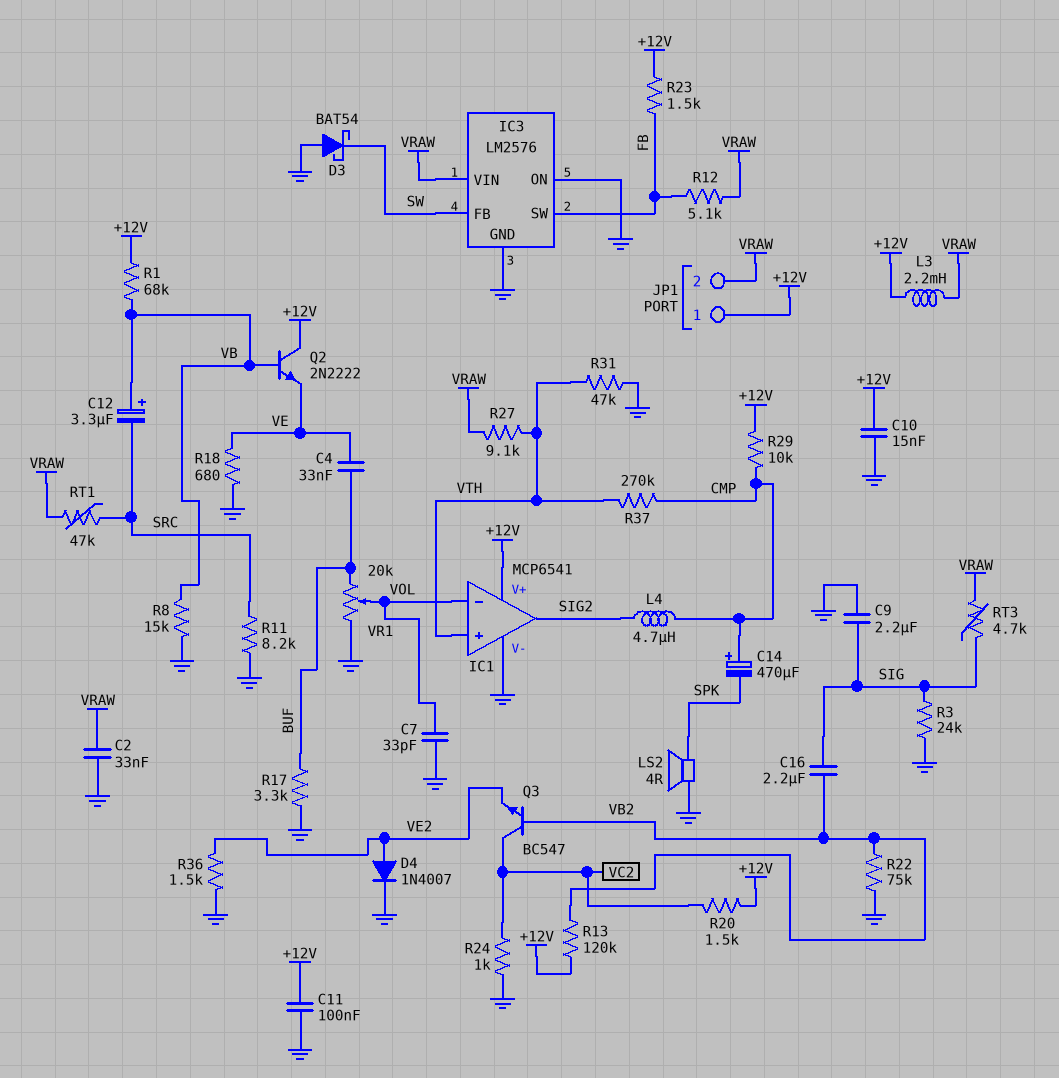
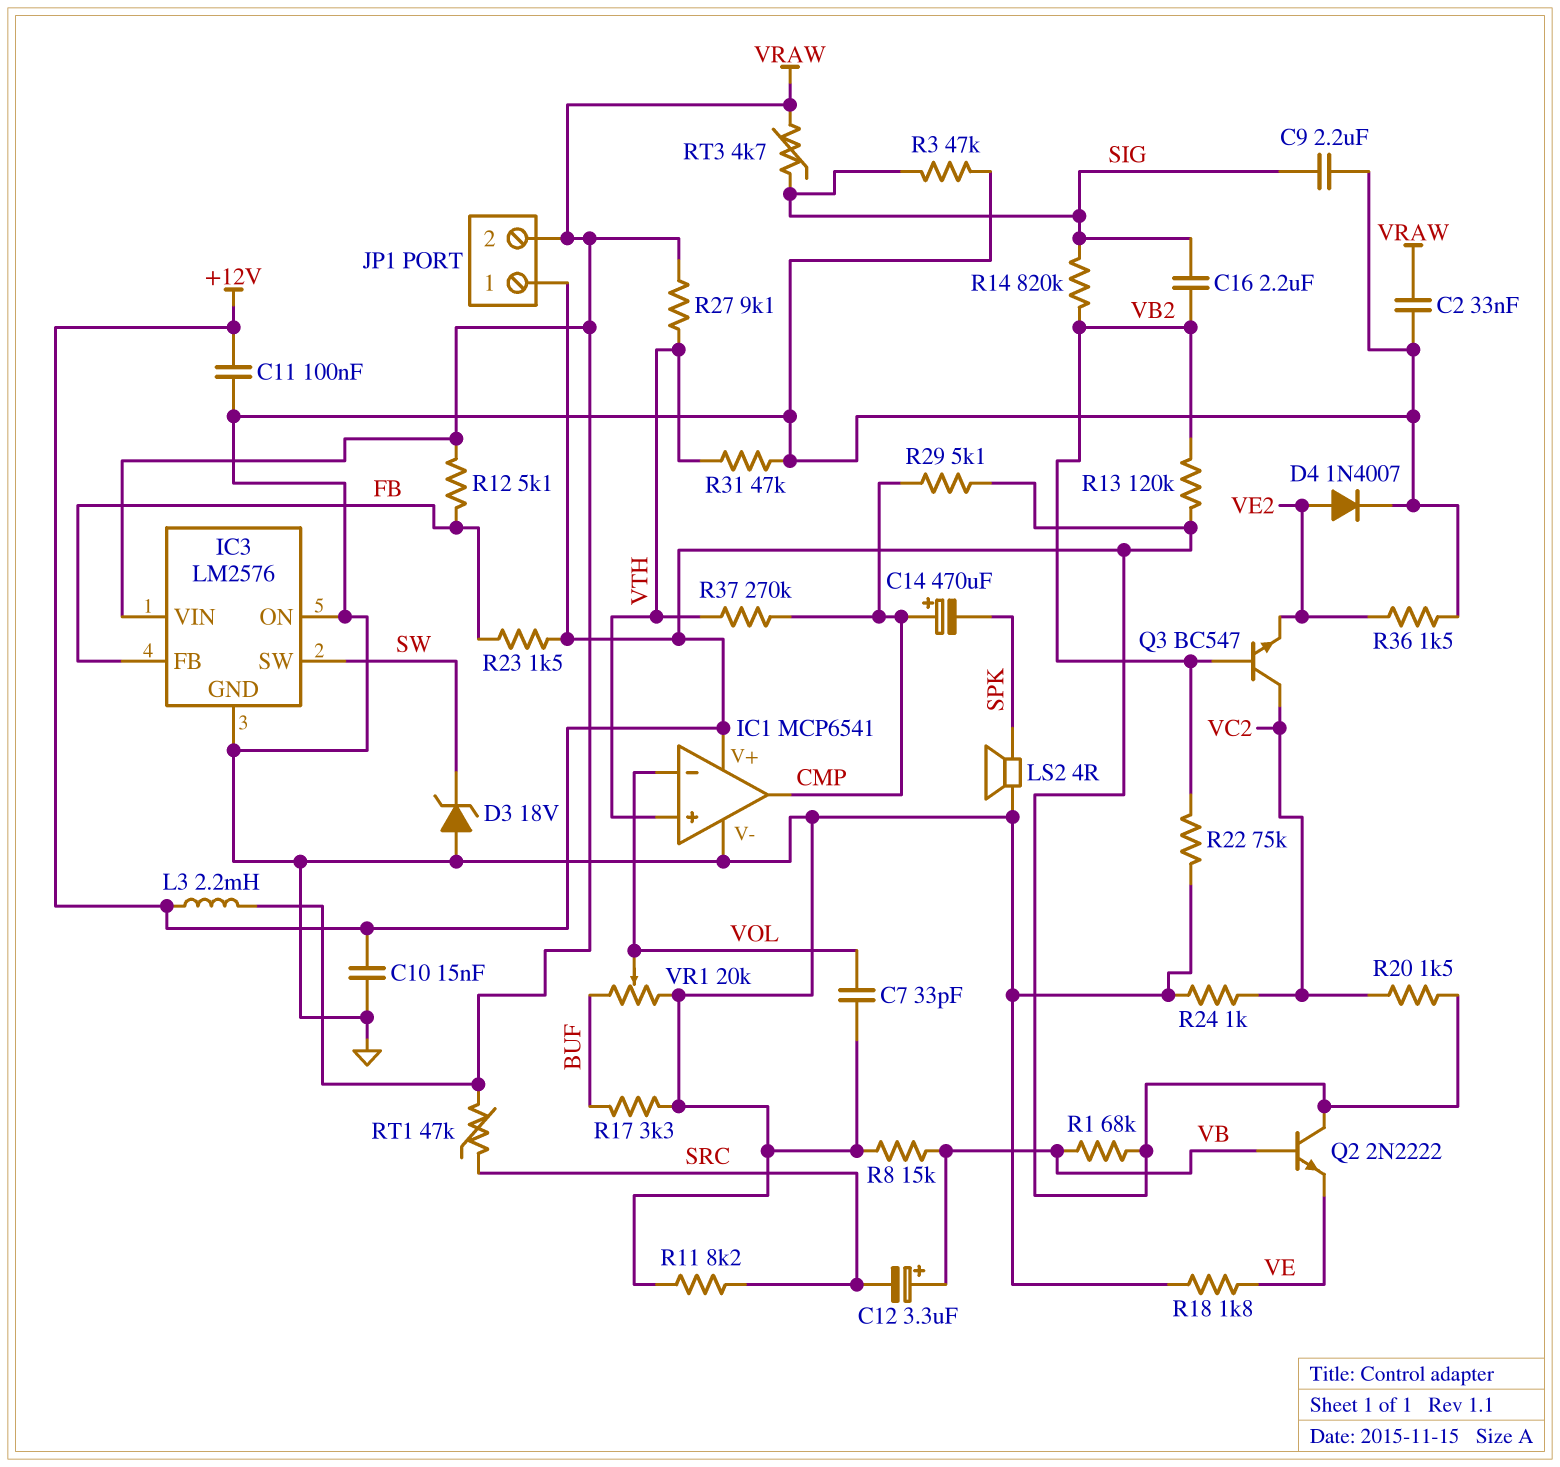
C4: 33nF (BUF, VE) -> none
D3: schottky BAT54 (A GND, K SW) -> zener 18V (A GND, K SW)
IC1 pin out: SIG2 -> CMP
IC3 pin FB: SW -> FB
IC3 pin SW: FB -> SW
L4: 4.7uH (CMP, SIG2) -> none
R3: 24k (GND, SIG) -> 47k (GND, SIG)
R14: none -> 820k (SIG, VB2)
R18: 680 (GND, VE) -> 1.8k (GND, VE)
R29: 10k (+12V, CMP) -> 5.1k (+12V, CMP)

